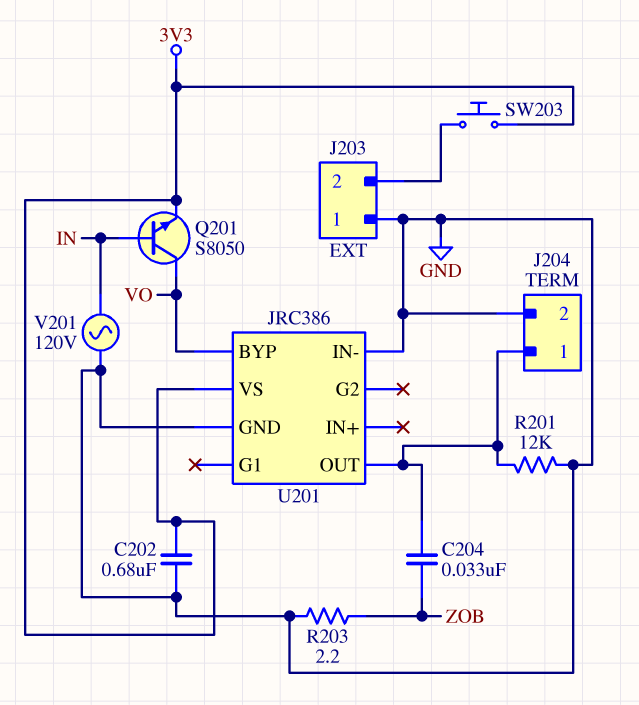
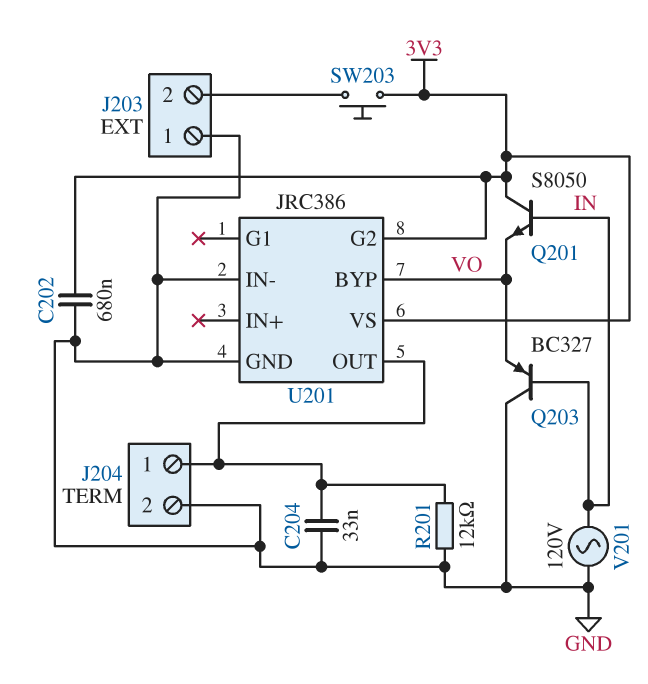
C204: 33nF (J204/1, ZOB) -> 33nF (GND, J204/1)
Q201: NPN S8050 (B IN, C VO, E 3V3) -> NPN S8050 (B IN, C 3V3, E VO)
Q203: none -> PNP BC327 (B IN, C GND, E VO)
R203: 2.2 (GND, ZOB) -> none
U201 pin G2: none -> 3V3

